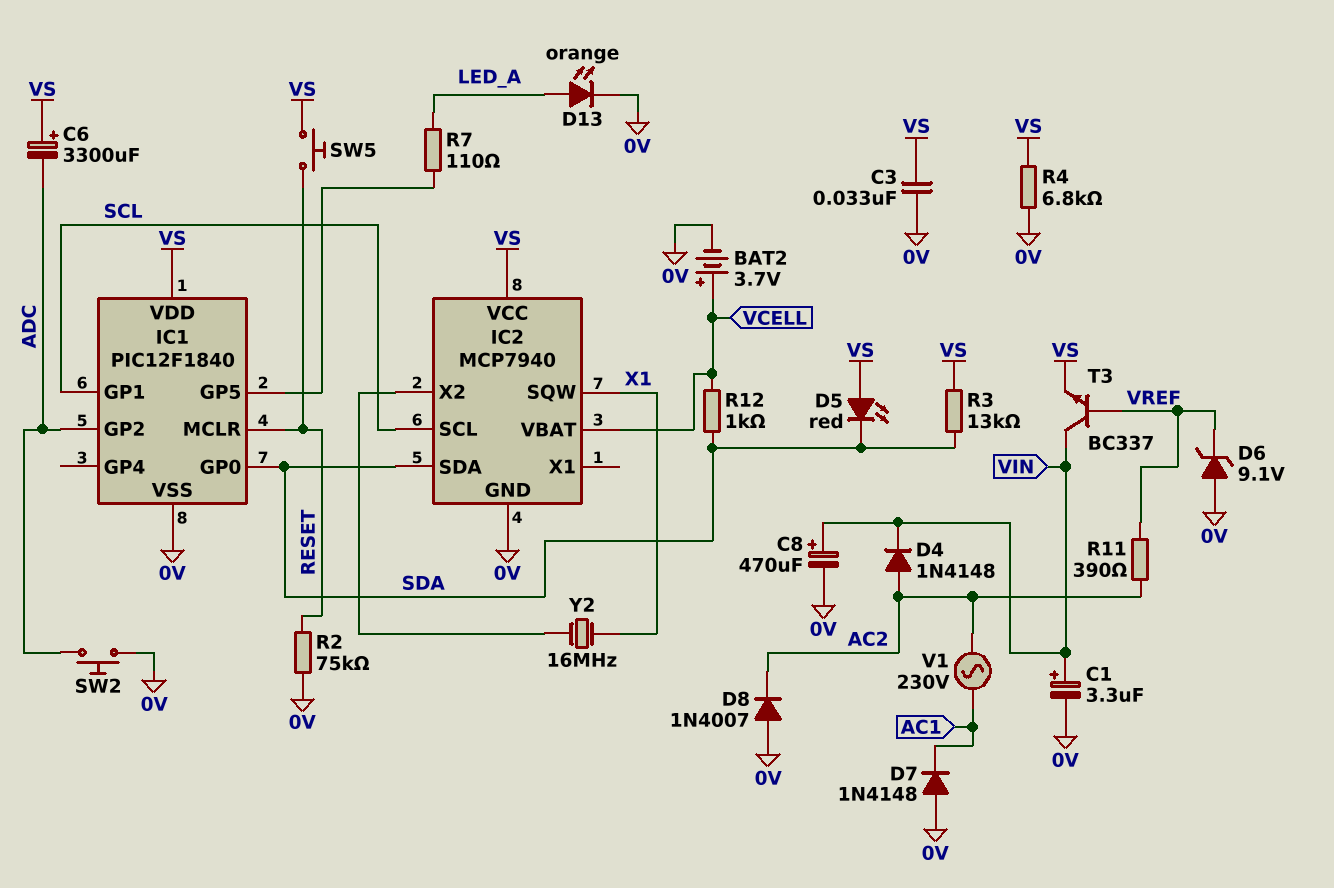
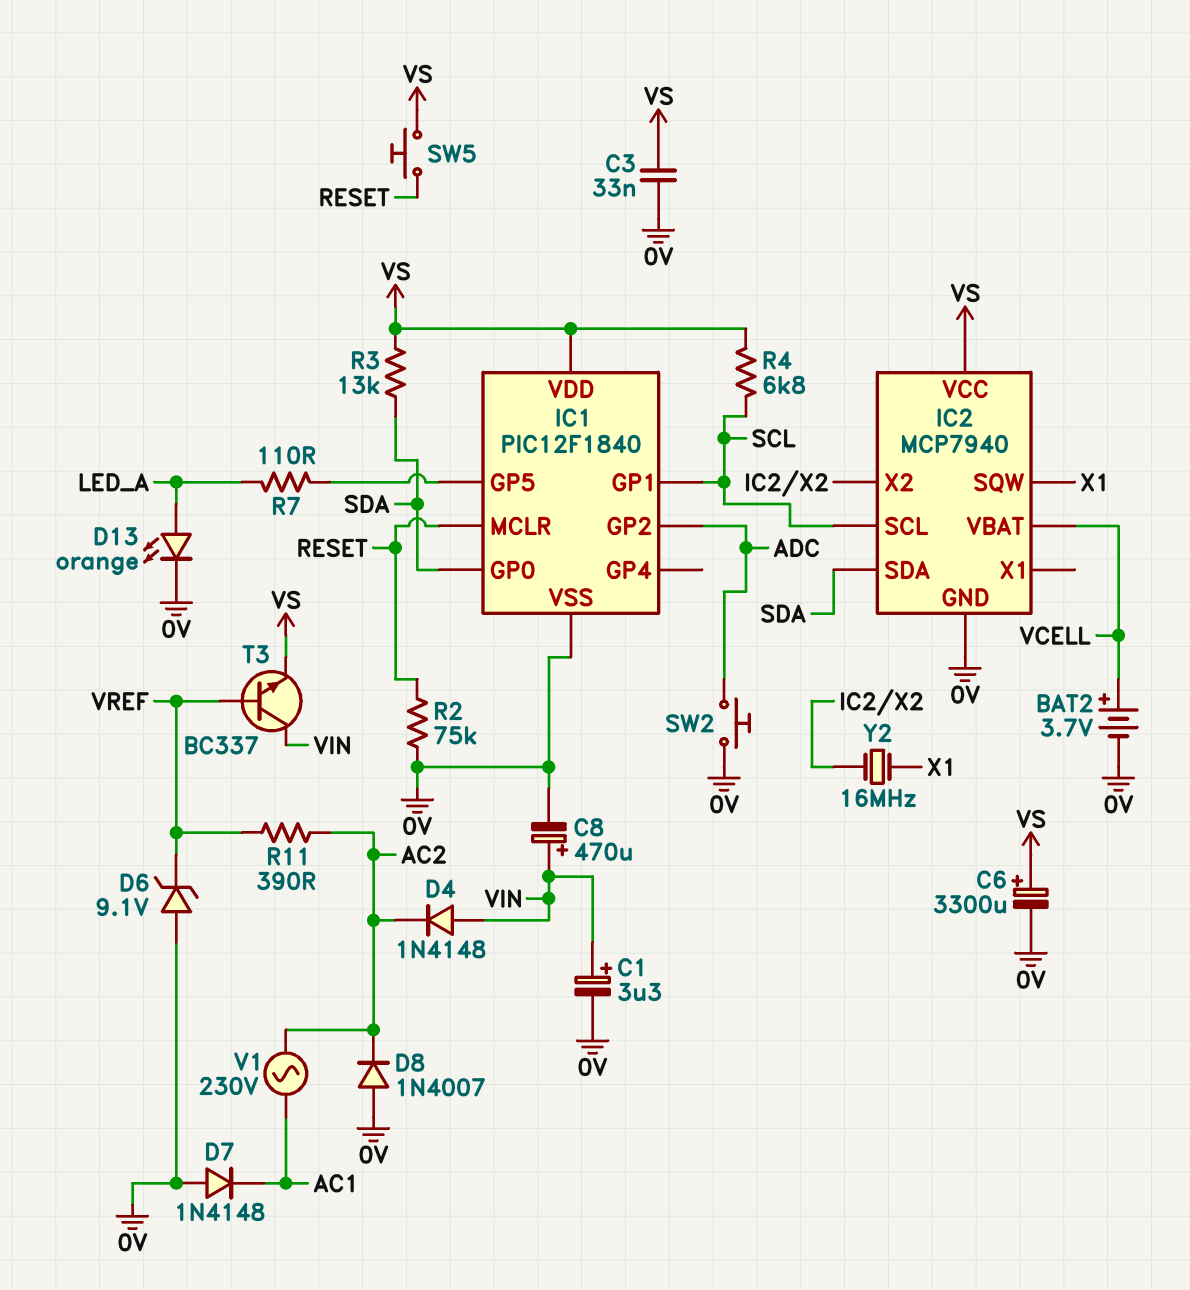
C6: 3300uF (plus VS, minus ADC) -> 3300uF (plus VS, minus 0V)
D4: diode 1N4148 (A AC2, K VIN) -> diode 1N4148 (A VIN, K AC2)
D5: LED red (A VS, K SDA) -> none
R4: 6.8k (0V, VS) -> 6.8k (SCL, VS)
R12: 1k (SDA, VCELL) -> none

